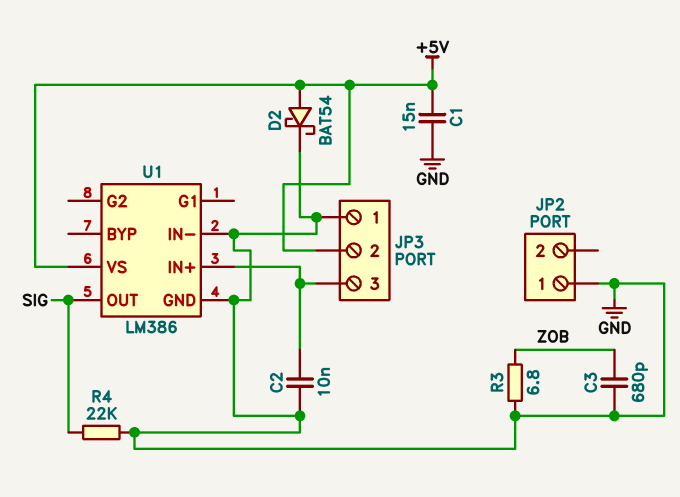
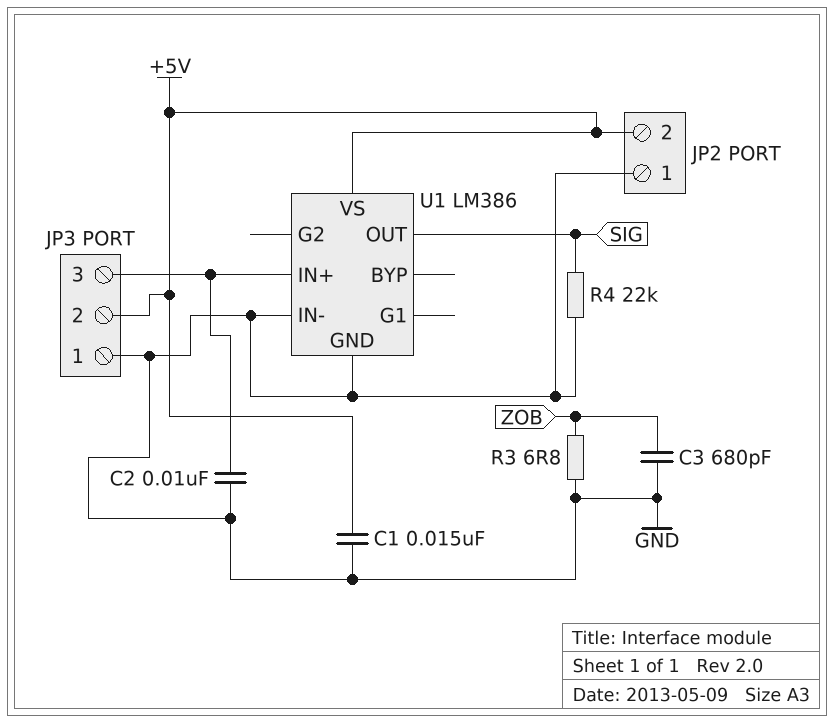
D2: schottky BAT54 (A +5V, K GND) -> none
JP2 pin 2: none -> +5V

